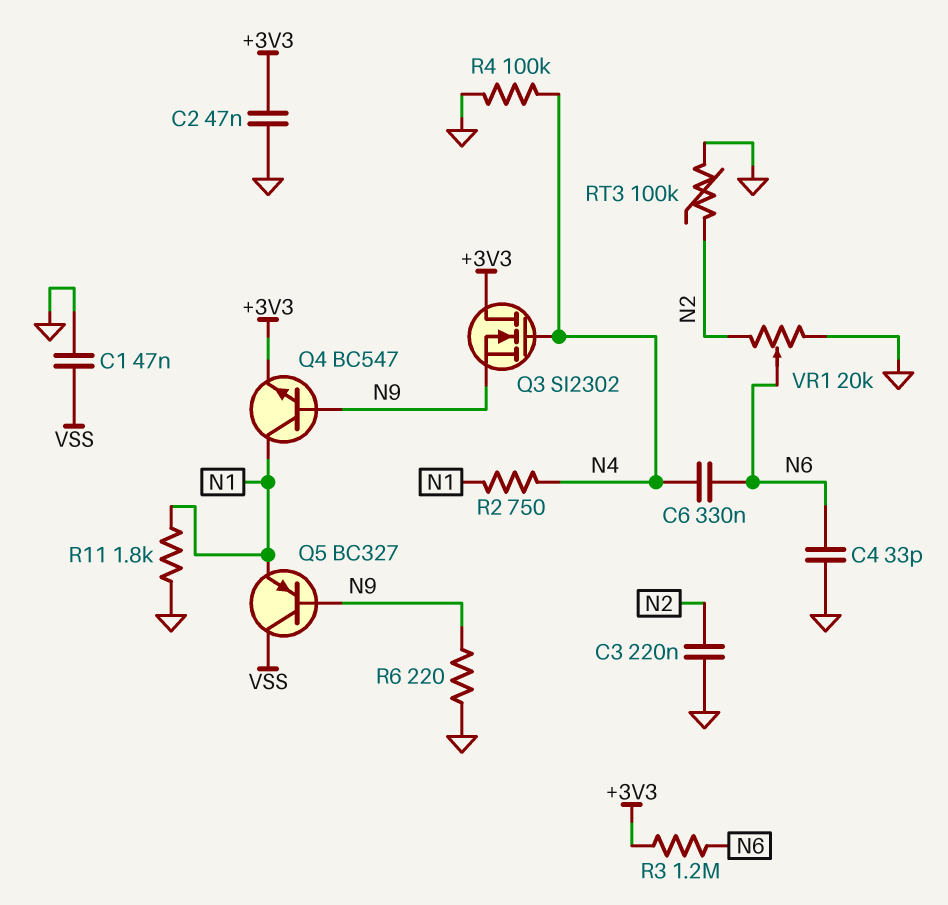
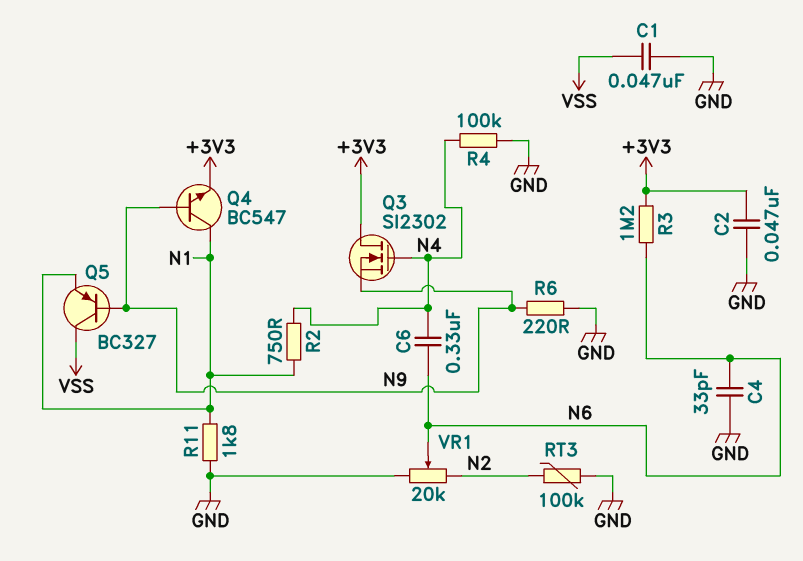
C3: 220nF (GND, N2) -> none

